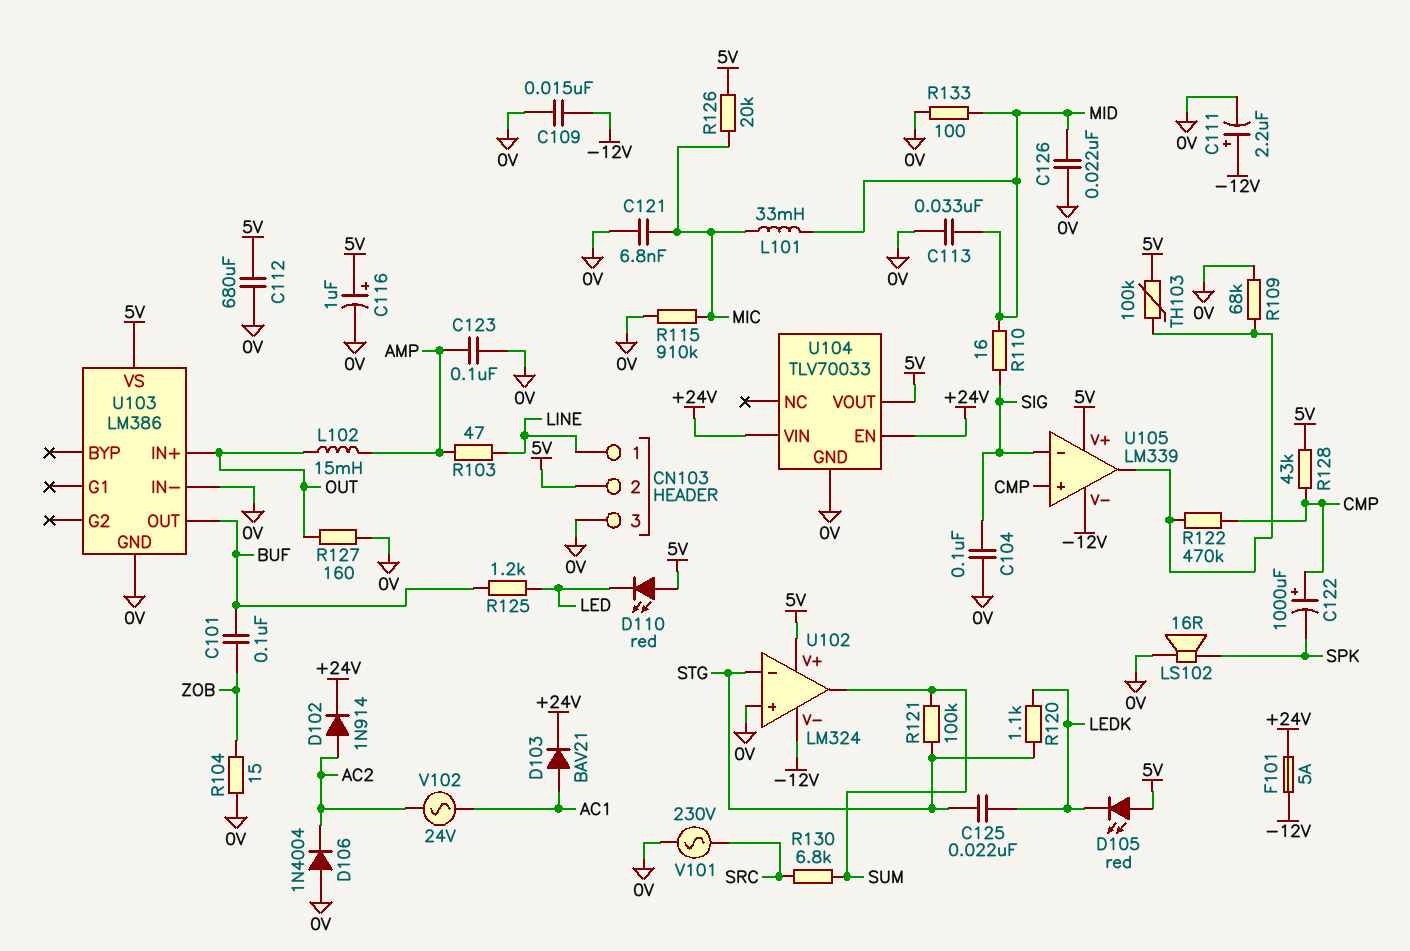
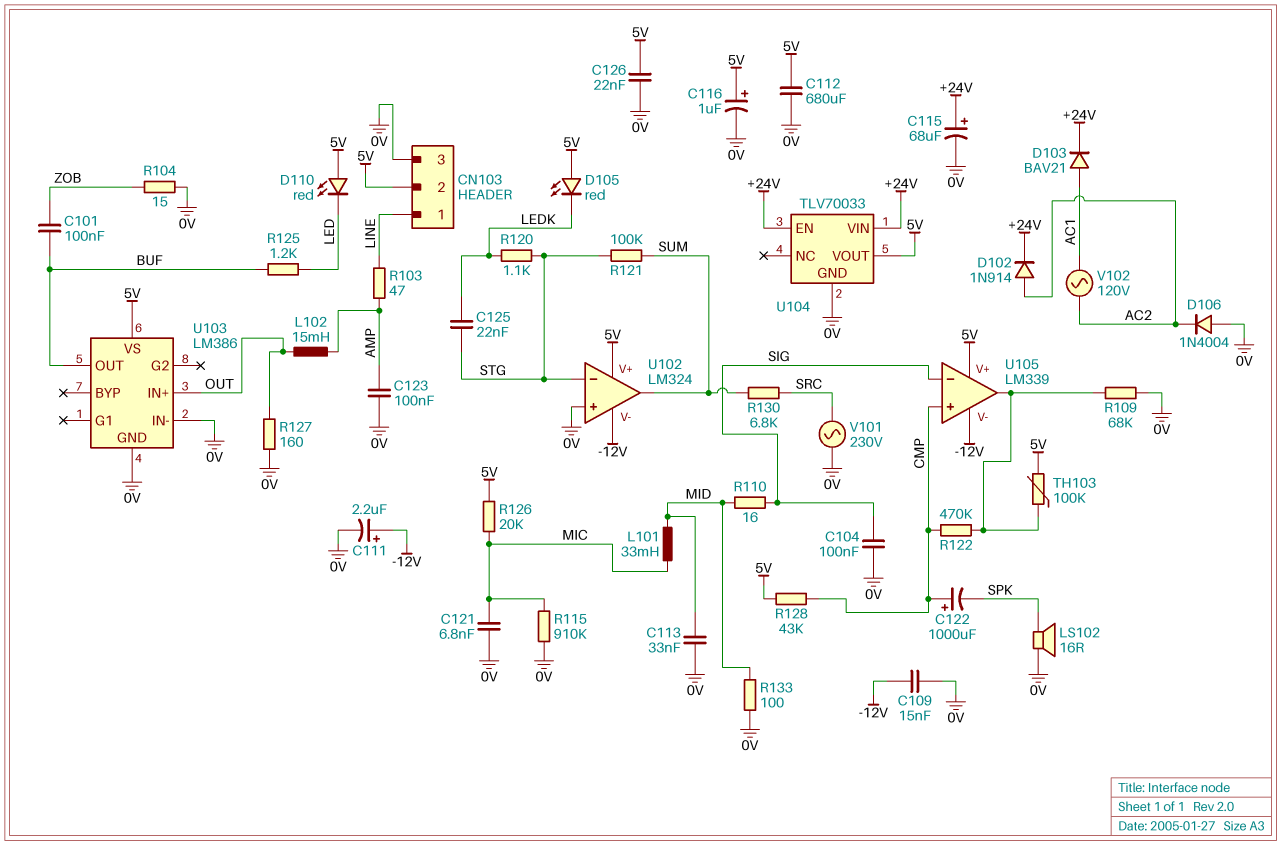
C115: none -> 68uF (plus +24V, minus 0V)
C126: 22nF (0V, MID) -> 22nF (0V, 5V)
F101: 5A (+24V, -12V) -> none
V102: AC 24V (AC1, AC2) -> AC 120V (AC1, AC2)

